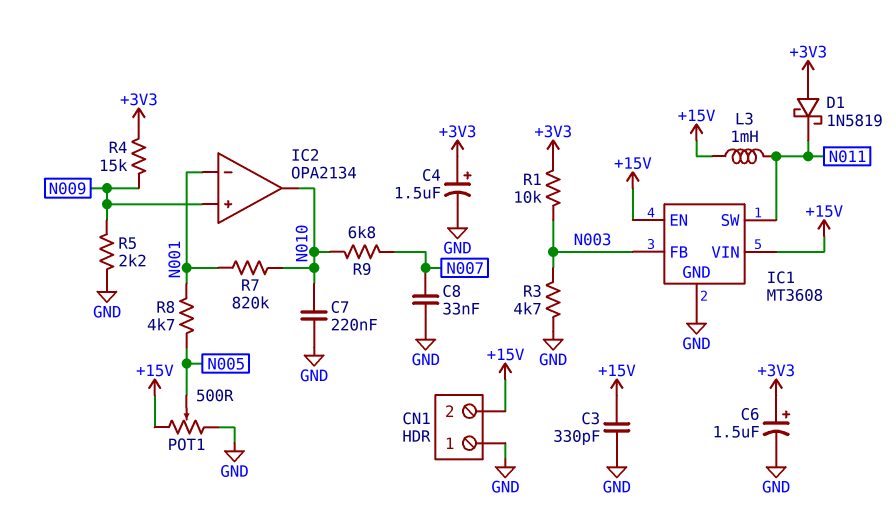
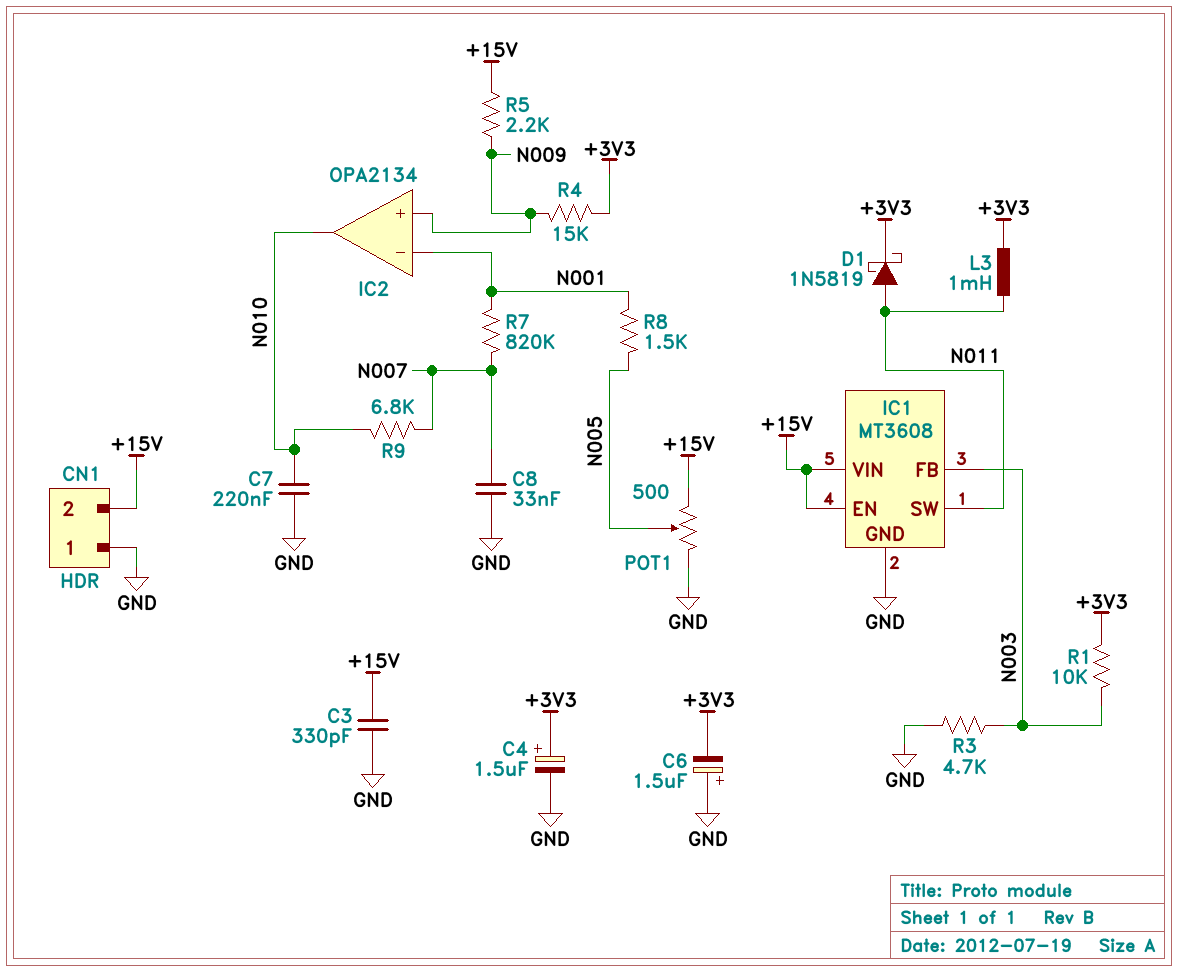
C6: 1.5uF (plus +3V3, minus GND) -> 1.5uF (plus GND, minus +3V3)
D1: schottky 1N5819 (A +3V3, K N011) -> schottky 1N5819 (A N011, K +3V3)
L3: 1mH (+15V, N011) -> 1mH (+3V3, N011)
R5: 2.2k (GND, N009) -> 2.2k (+15V, N009)
R7: 820k (N001, N010) -> 820k (N001, N007)
R8: 4.7k (N001, N005) -> 1.5k (N001, N005)

